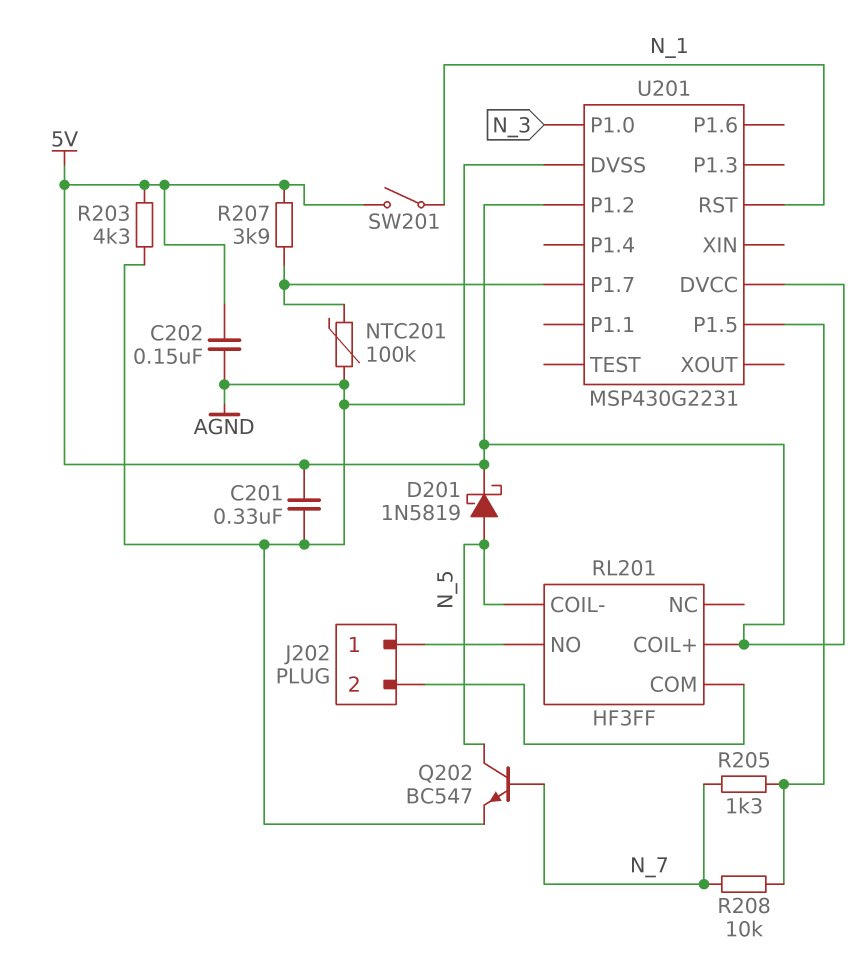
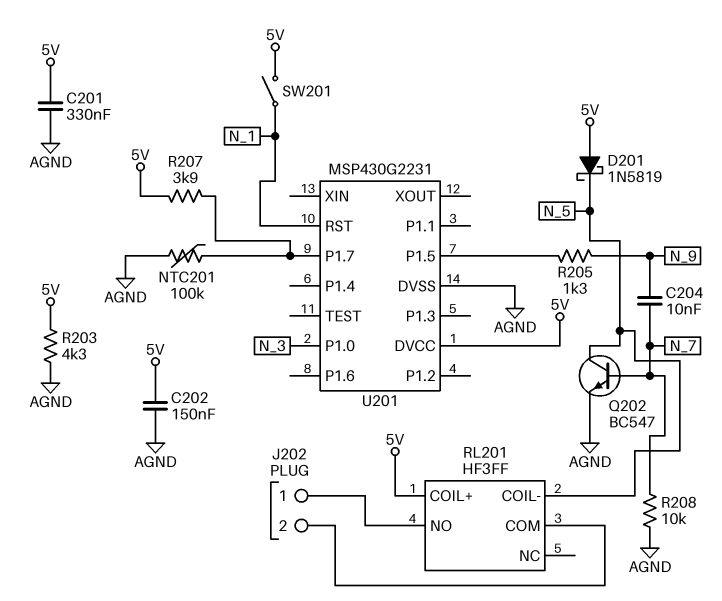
C204: none -> 10nF (N_7, N_9)
D201: schottky 1N5819 (A N_5, K 5V) -> schottky 1N5819 (A 5V, K N_5)
R205: 1.3k (N_7, U201/P1.5) -> 1.3k (N_9, U201/P1.5)
R208: 10k (N_7, U201/P1.5) -> 10k (AGND, N_7)
U201 pin P1.2: 5V -> none

